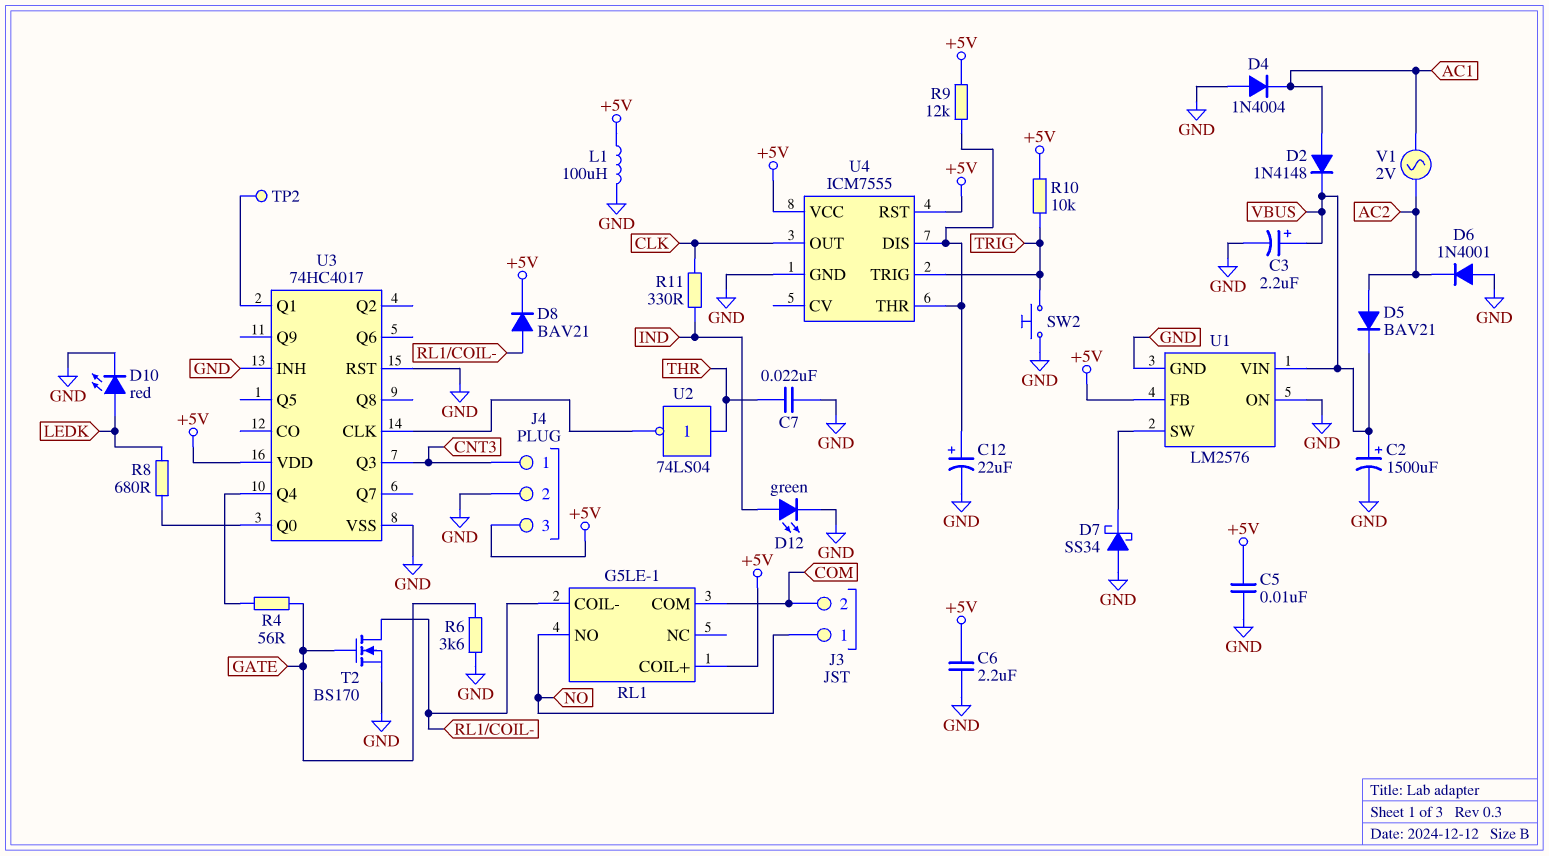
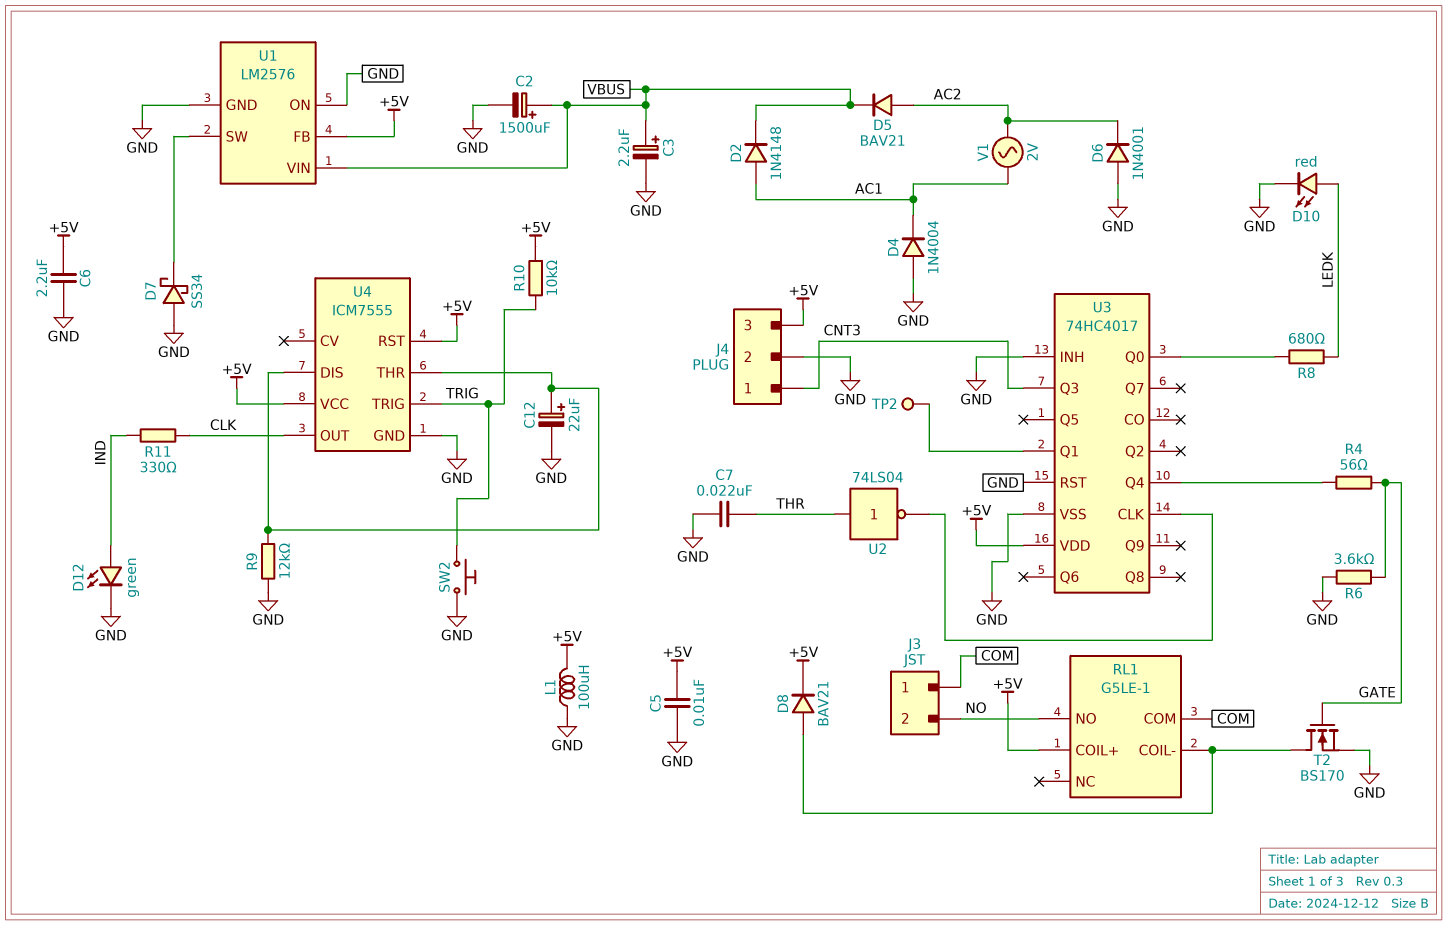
J3 pin 1: NO -> COM
J3 pin 2: COM -> NO
R9: 12k (+5V, U4/DIS) -> 12k (GND, U4/DIS)

